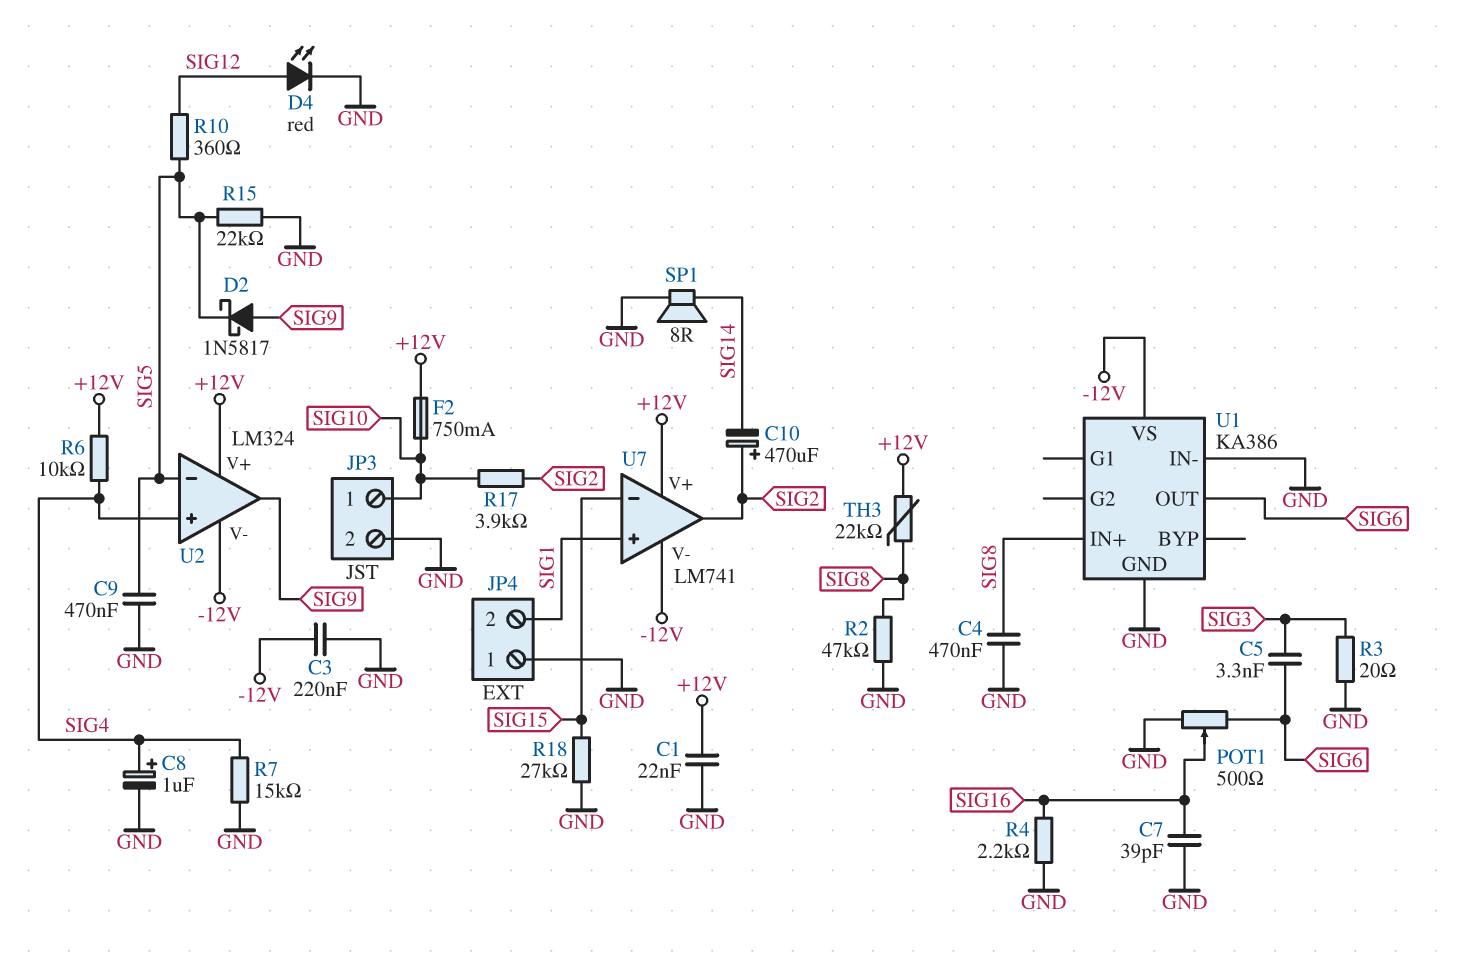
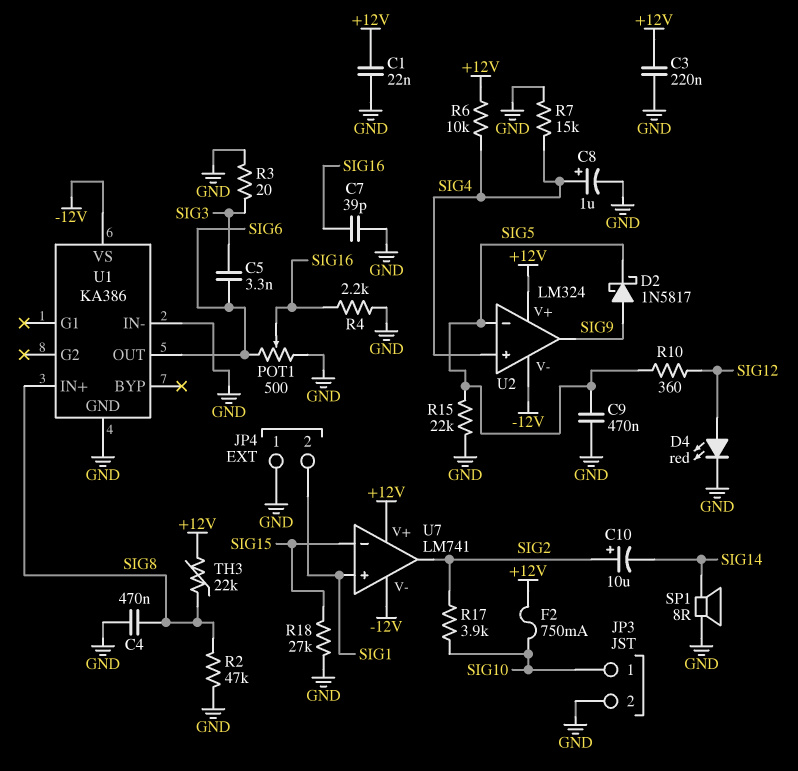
C3: 220nF (-12V, GND) -> 220nF (+12V, GND)
C10: 470uF (plus SIG2, minus SIG14) -> 10uF (plus SIG2, minus SIG14)

